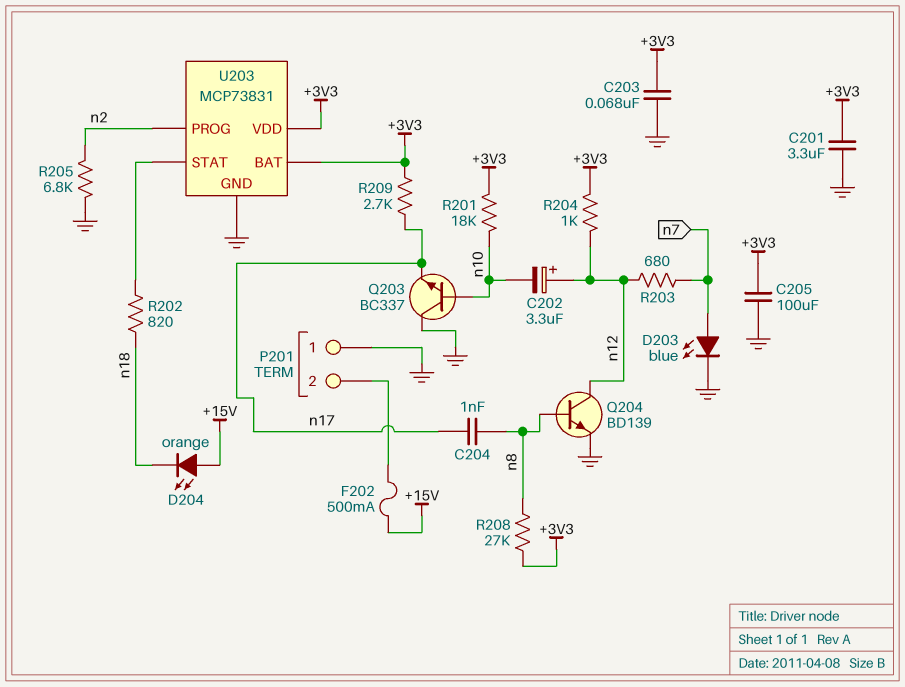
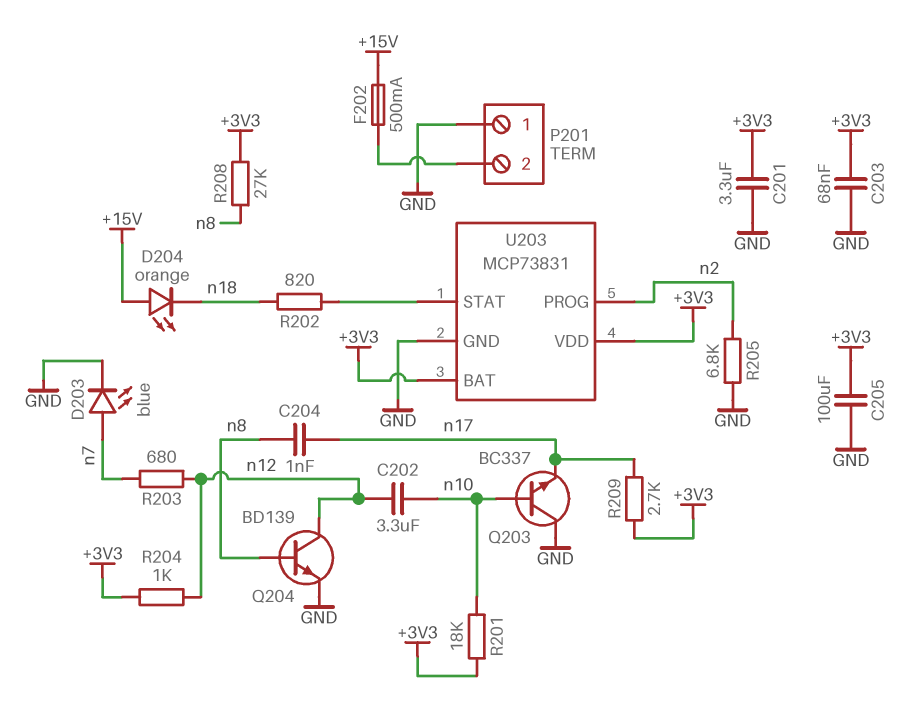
C202: 3.3uF (plus n12, minus n10) -> 3.3uF (n10, n12)

